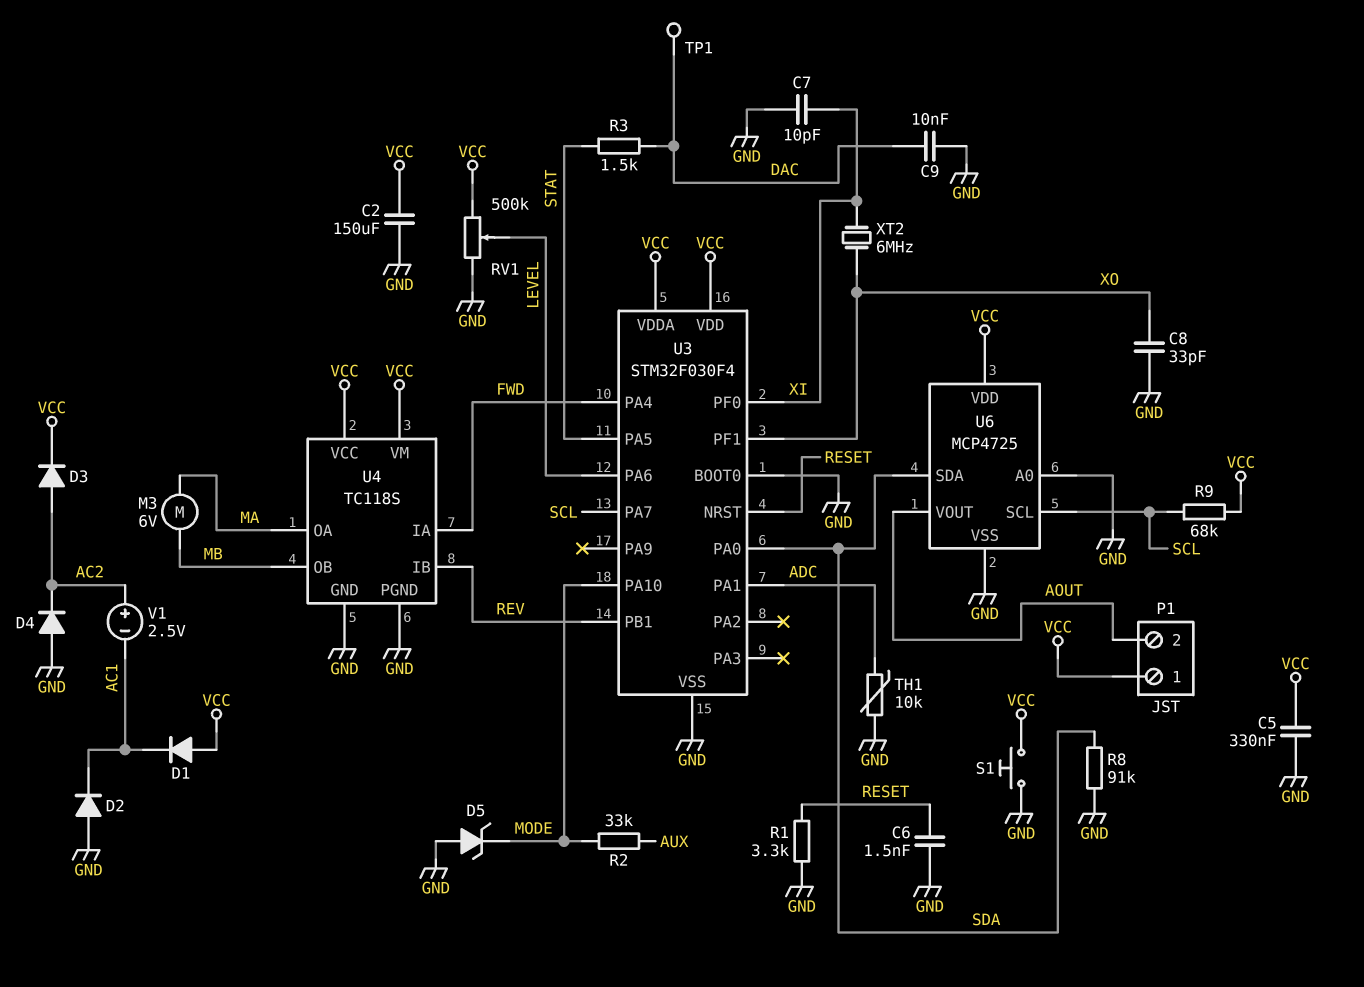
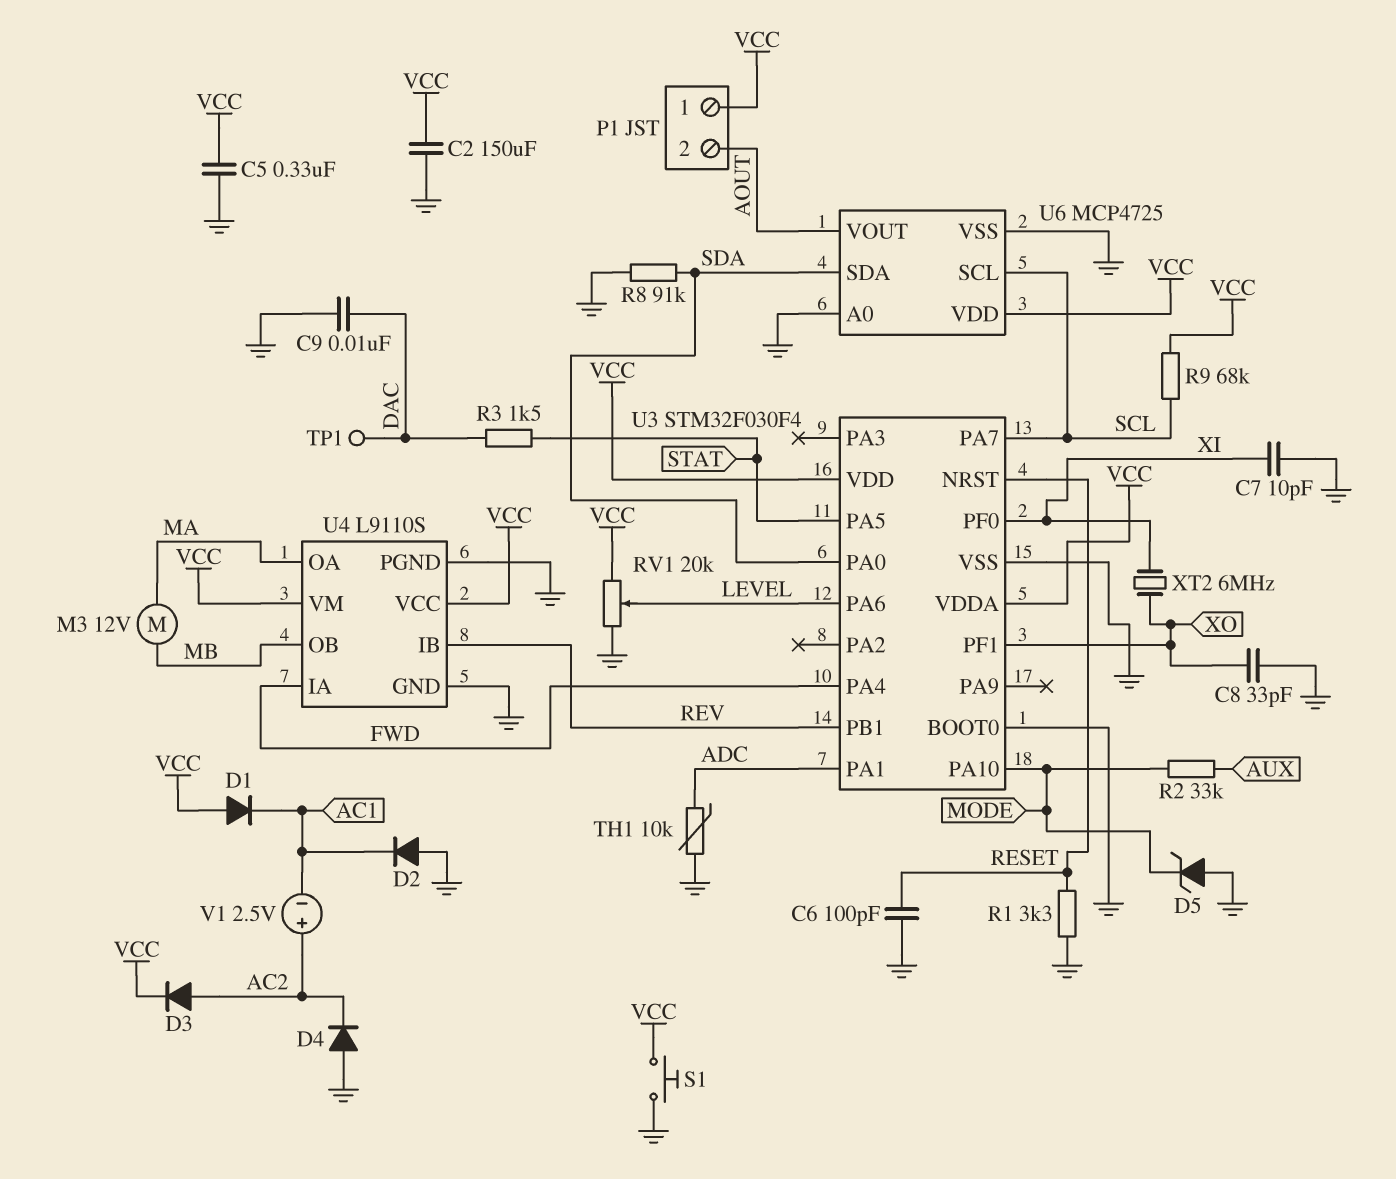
C6: 1.5nF (GND, RESET) -> 100pF (GND, RESET)
M3: motor 6V (MA, MB) -> motor 12V (MA, MB)
RV1: 500k (GND, VCC, wiper LEVEL) -> 20k (GND, VCC, wiper LEVEL)
U4: TC118S -> L9110S

